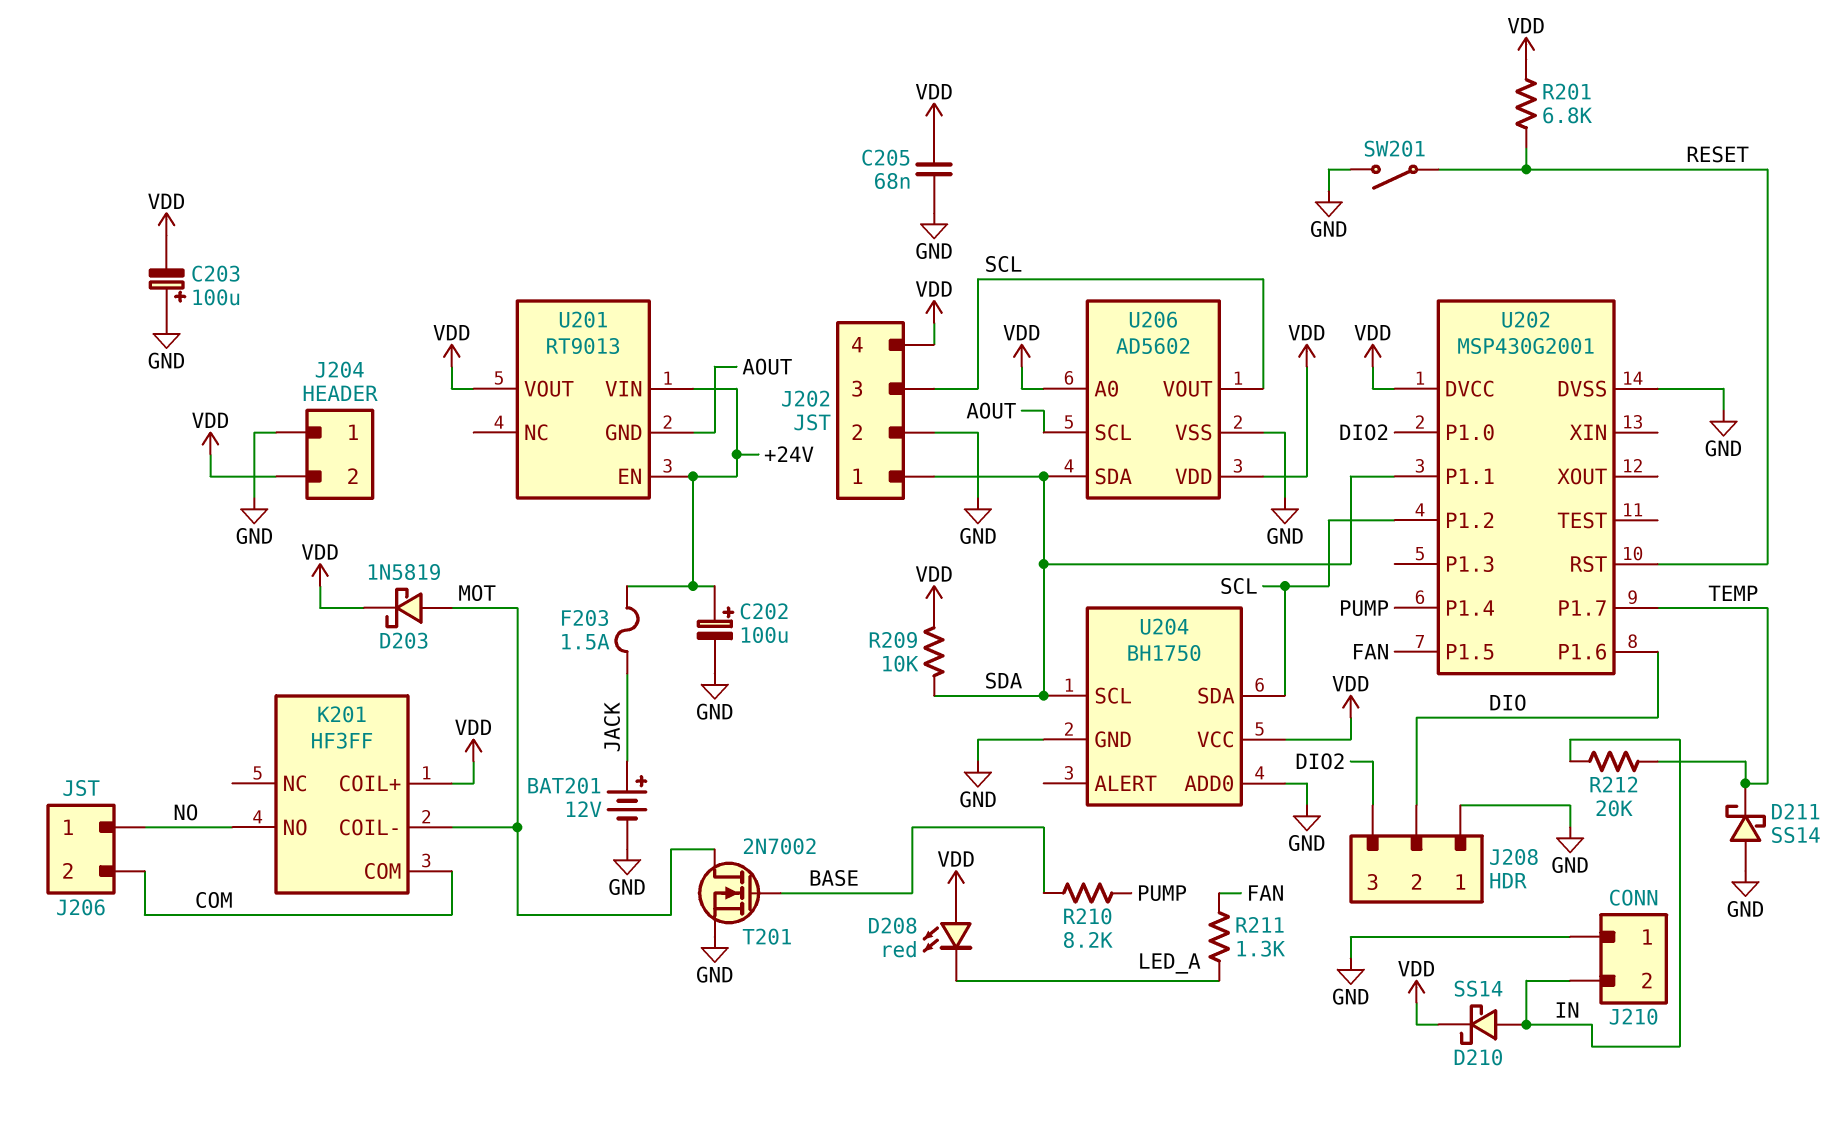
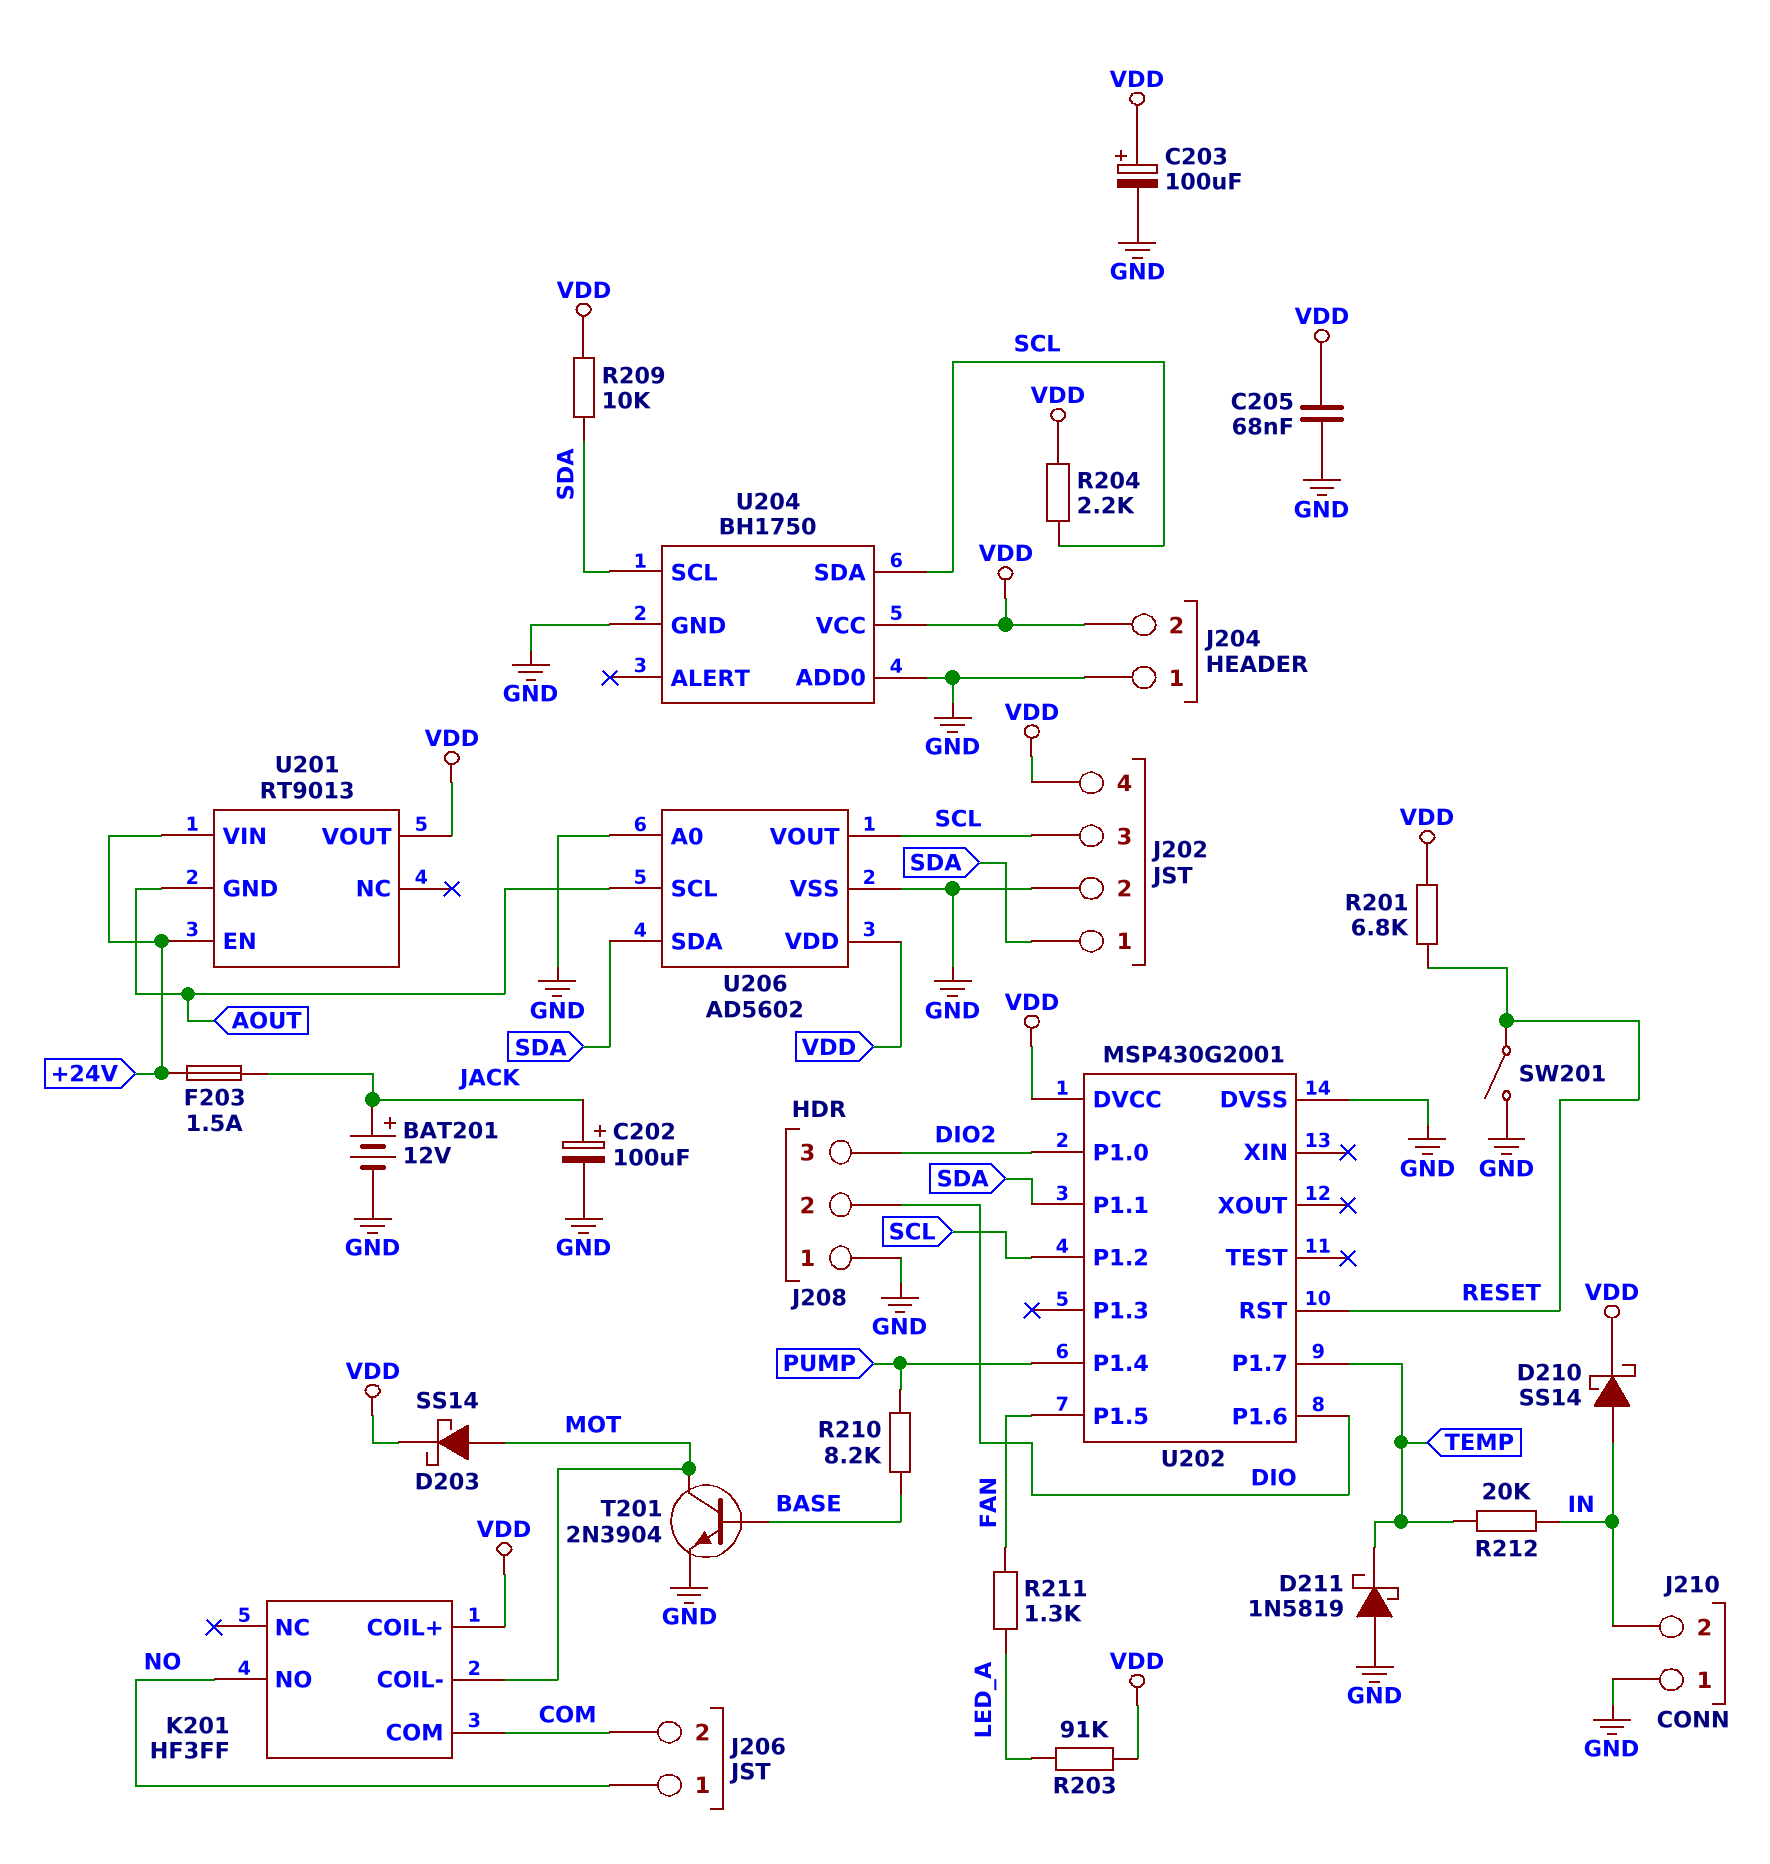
C202: 100uF (plus +24V, minus GND) -> 100uF (plus JACK, minus GND)
C203: 100uF (plus GND, minus VDD) -> 100uF (plus VDD, minus GND)
D203: schottky 1N5819 (A MOT, K VDD) -> schottky SS14 (A MOT, K VDD)
D208: LED red (A VDD, K LED_A) -> none
D211: schottky SS14 (A GND, K TEMP) -> schottky 1N5819 (A GND, K TEMP)
R203: none -> 91k (LED_A, VDD)
R204: none -> 2.2k (SCL, VDD)
T201: NMOS 2N7002 (G BASE, D MOT, S GND) -> NPN 2N3904 (B BASE, C MOT, E GND)
U206 pin A0: VDD -> GND

